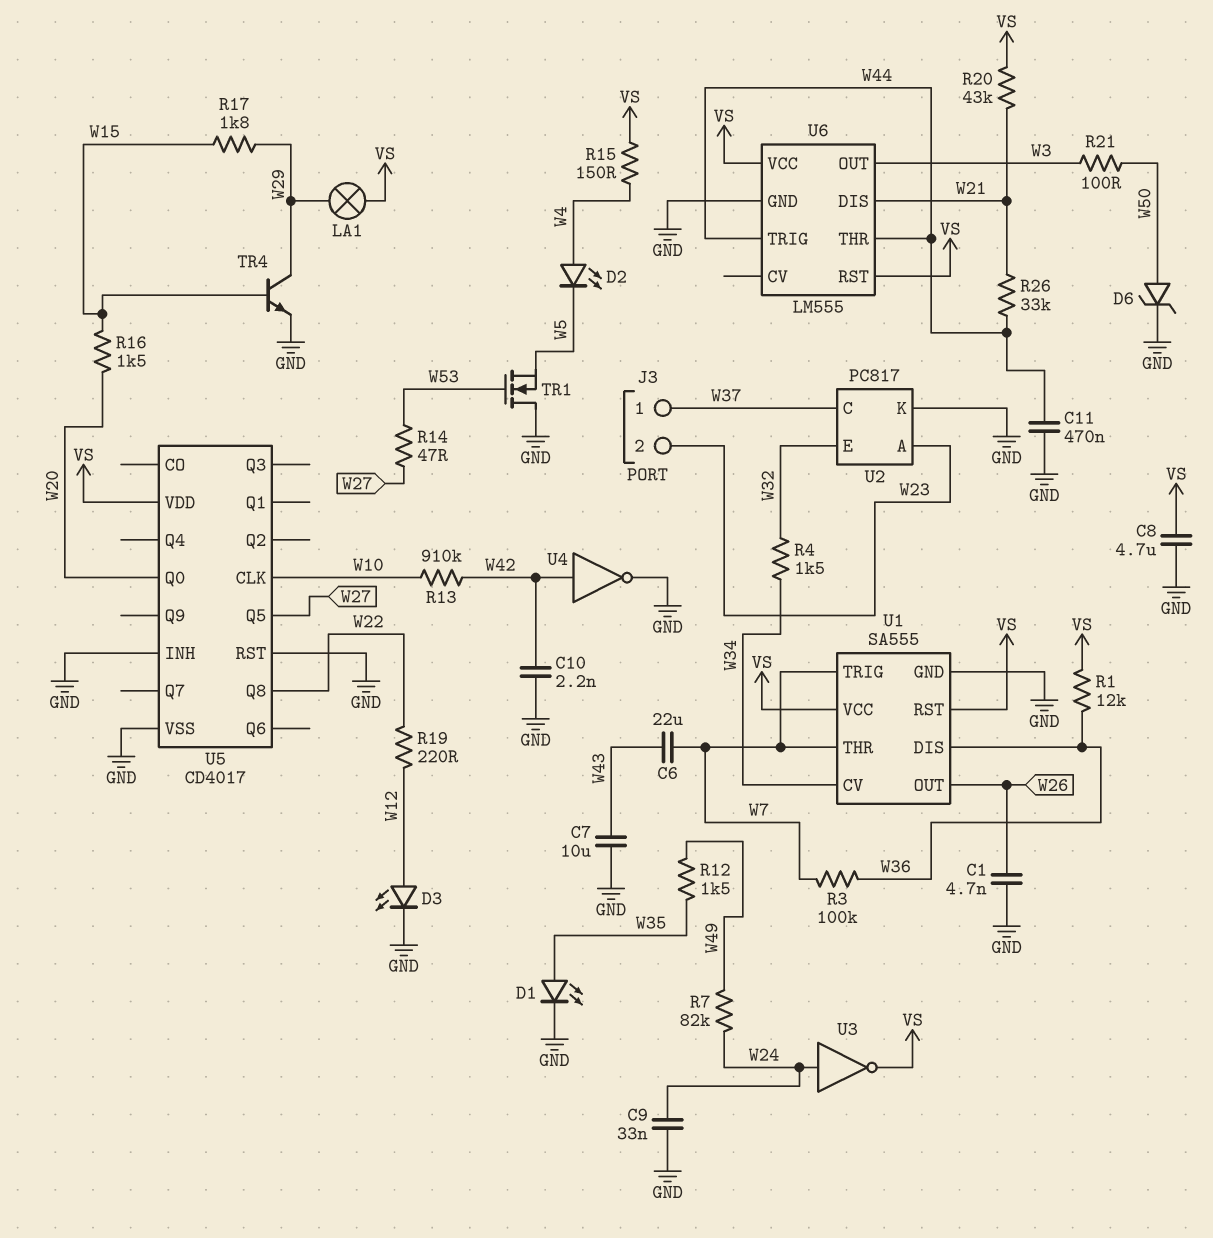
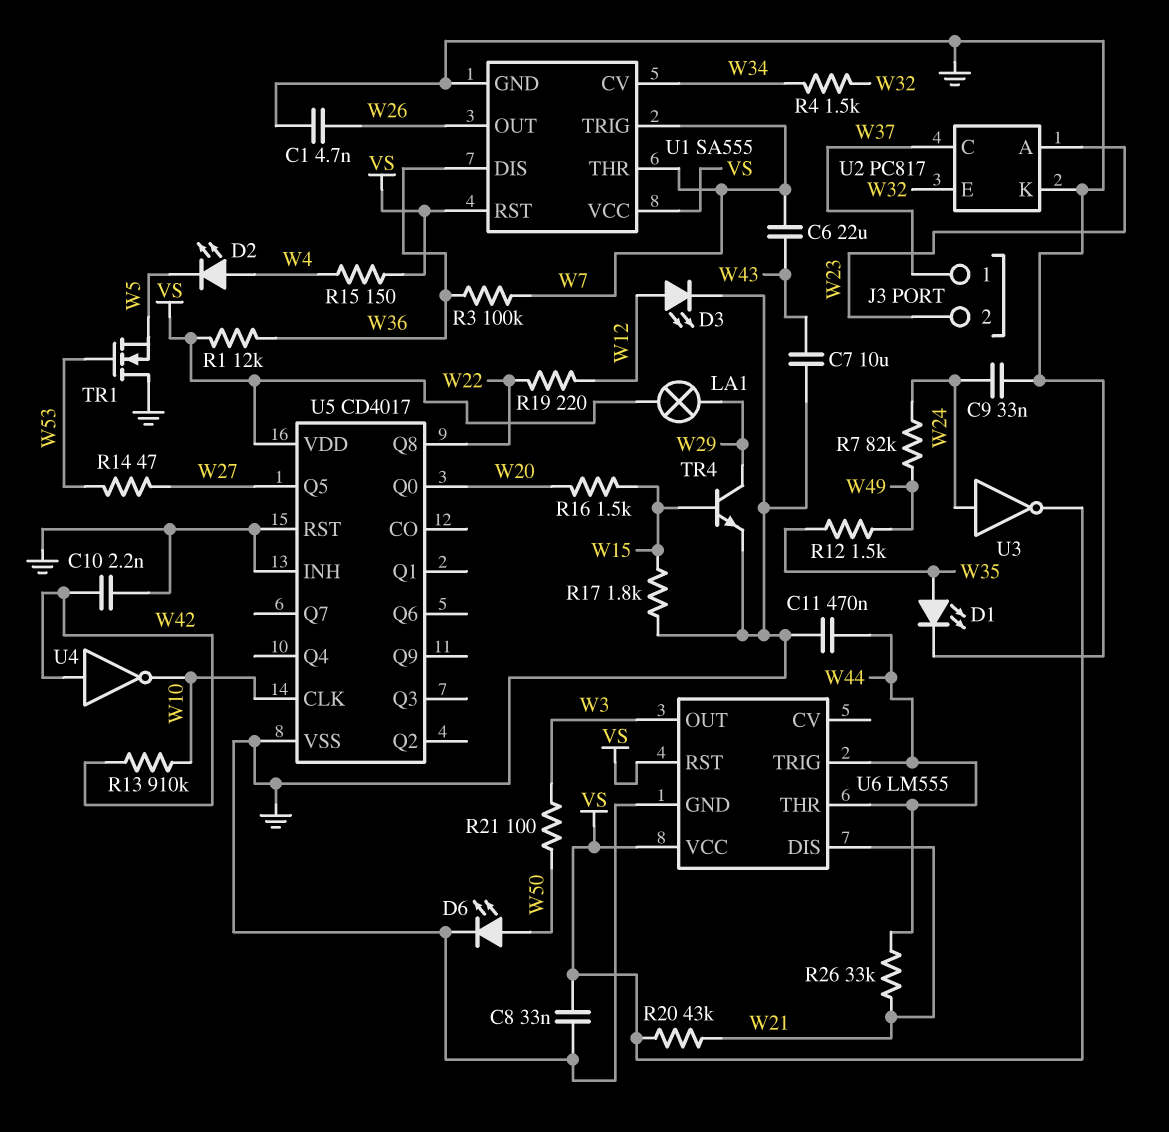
C8: 4.7uF (GND, VS) -> 33nF (GND, VS)
D6: zener (A W50, K GND) -> LED (A W50, K GND)
R17: 1.8k (W15, W29) -> 1.8k (GND, W15)
U4: NOT (in W42, out GND) -> NOT (in W42, out W10)

